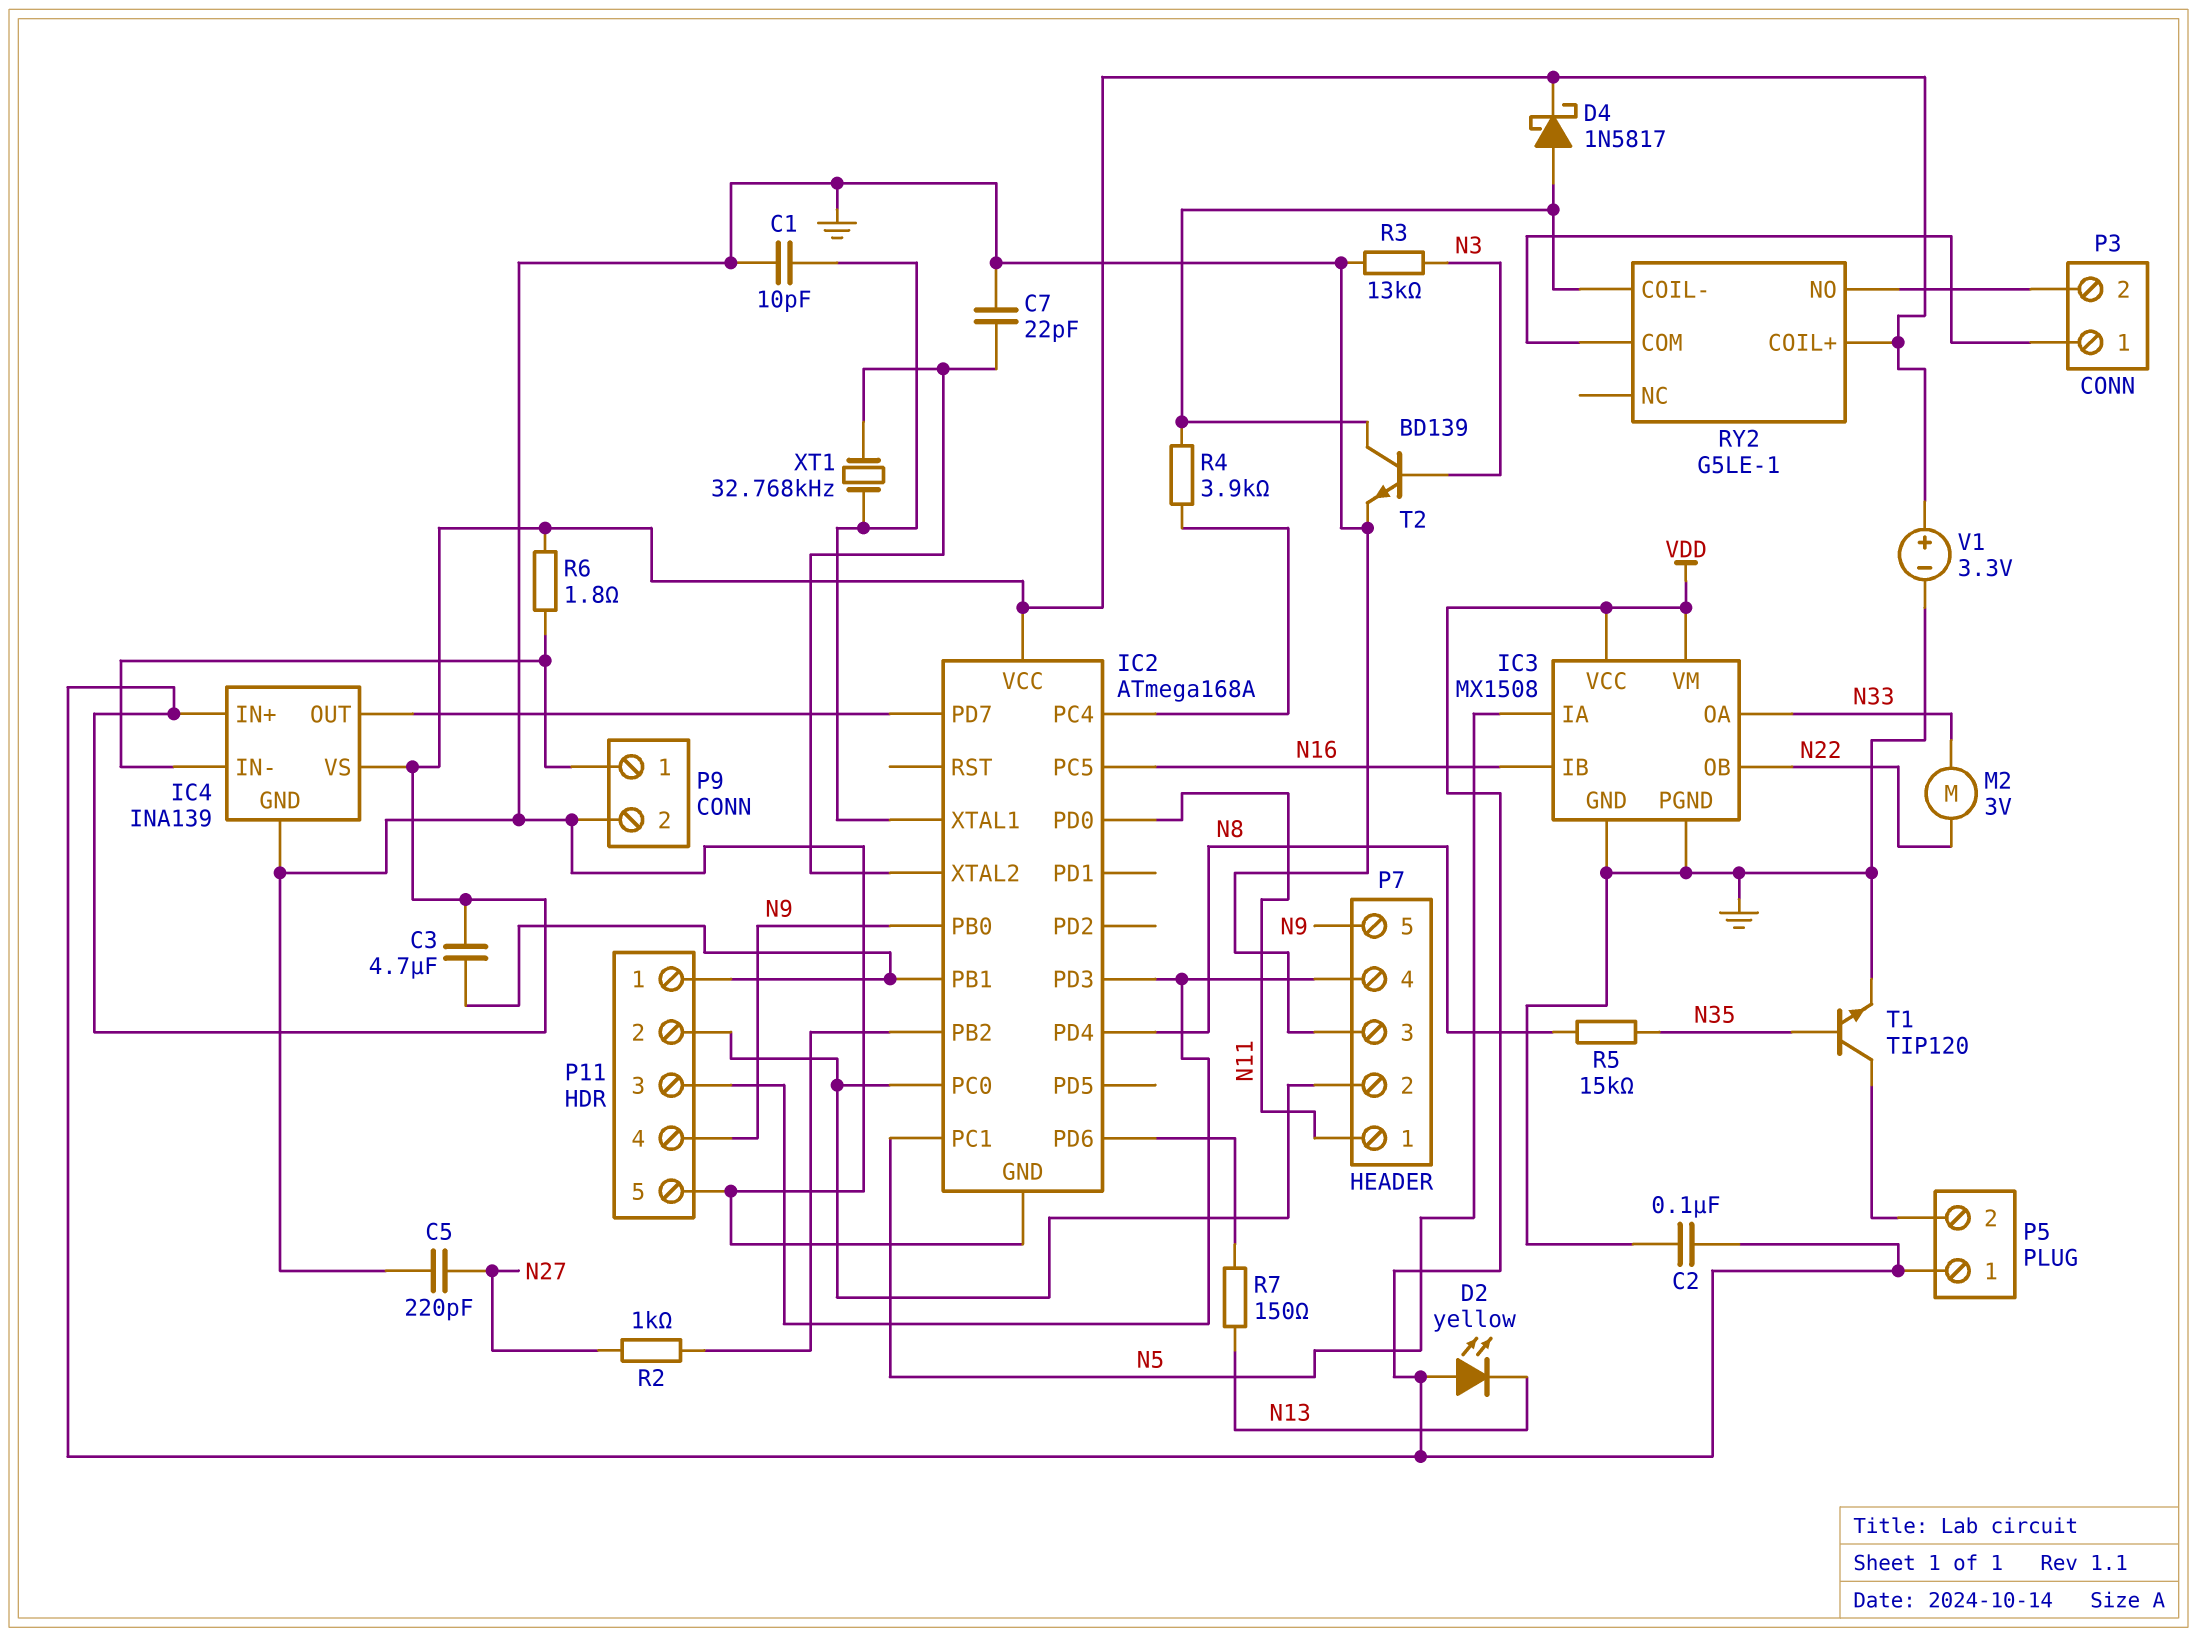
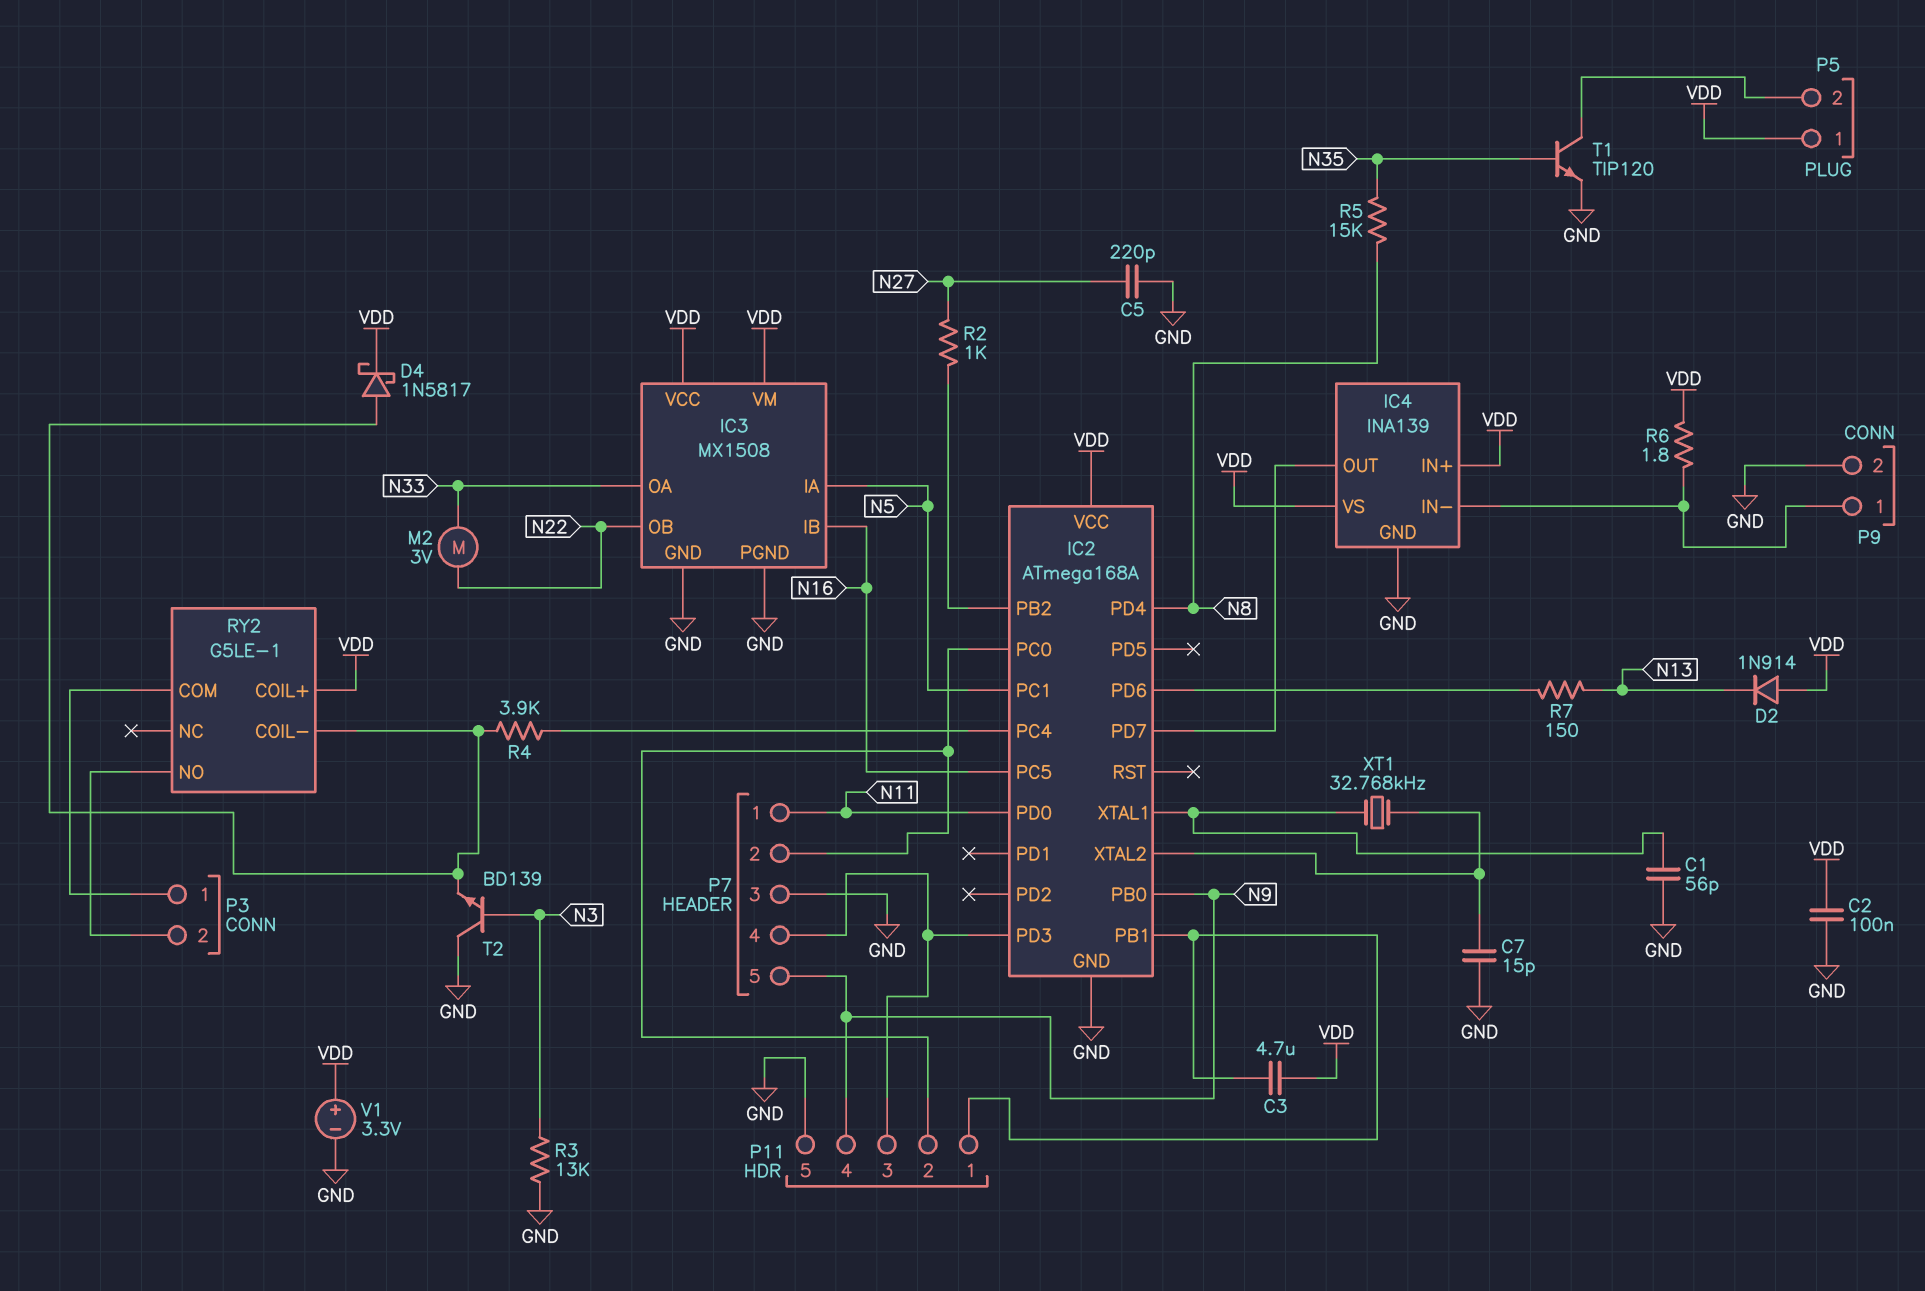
C1: 10pF (GND, IC2/XTAL1) -> 56pF (GND, IC2/XTAL1)
C7: 22pF (GND, IC2/XTAL2) -> 15pF (GND, IC2/XTAL2)
D2: LED yellow (A VDD, K N13) -> diode 1N914 (A VDD, K N13)
T2: NPN BD139 (B N3, C RY2/COIL-, E GND) -> NPN BD139 (B N3, C GND, E RY2/COIL-)

